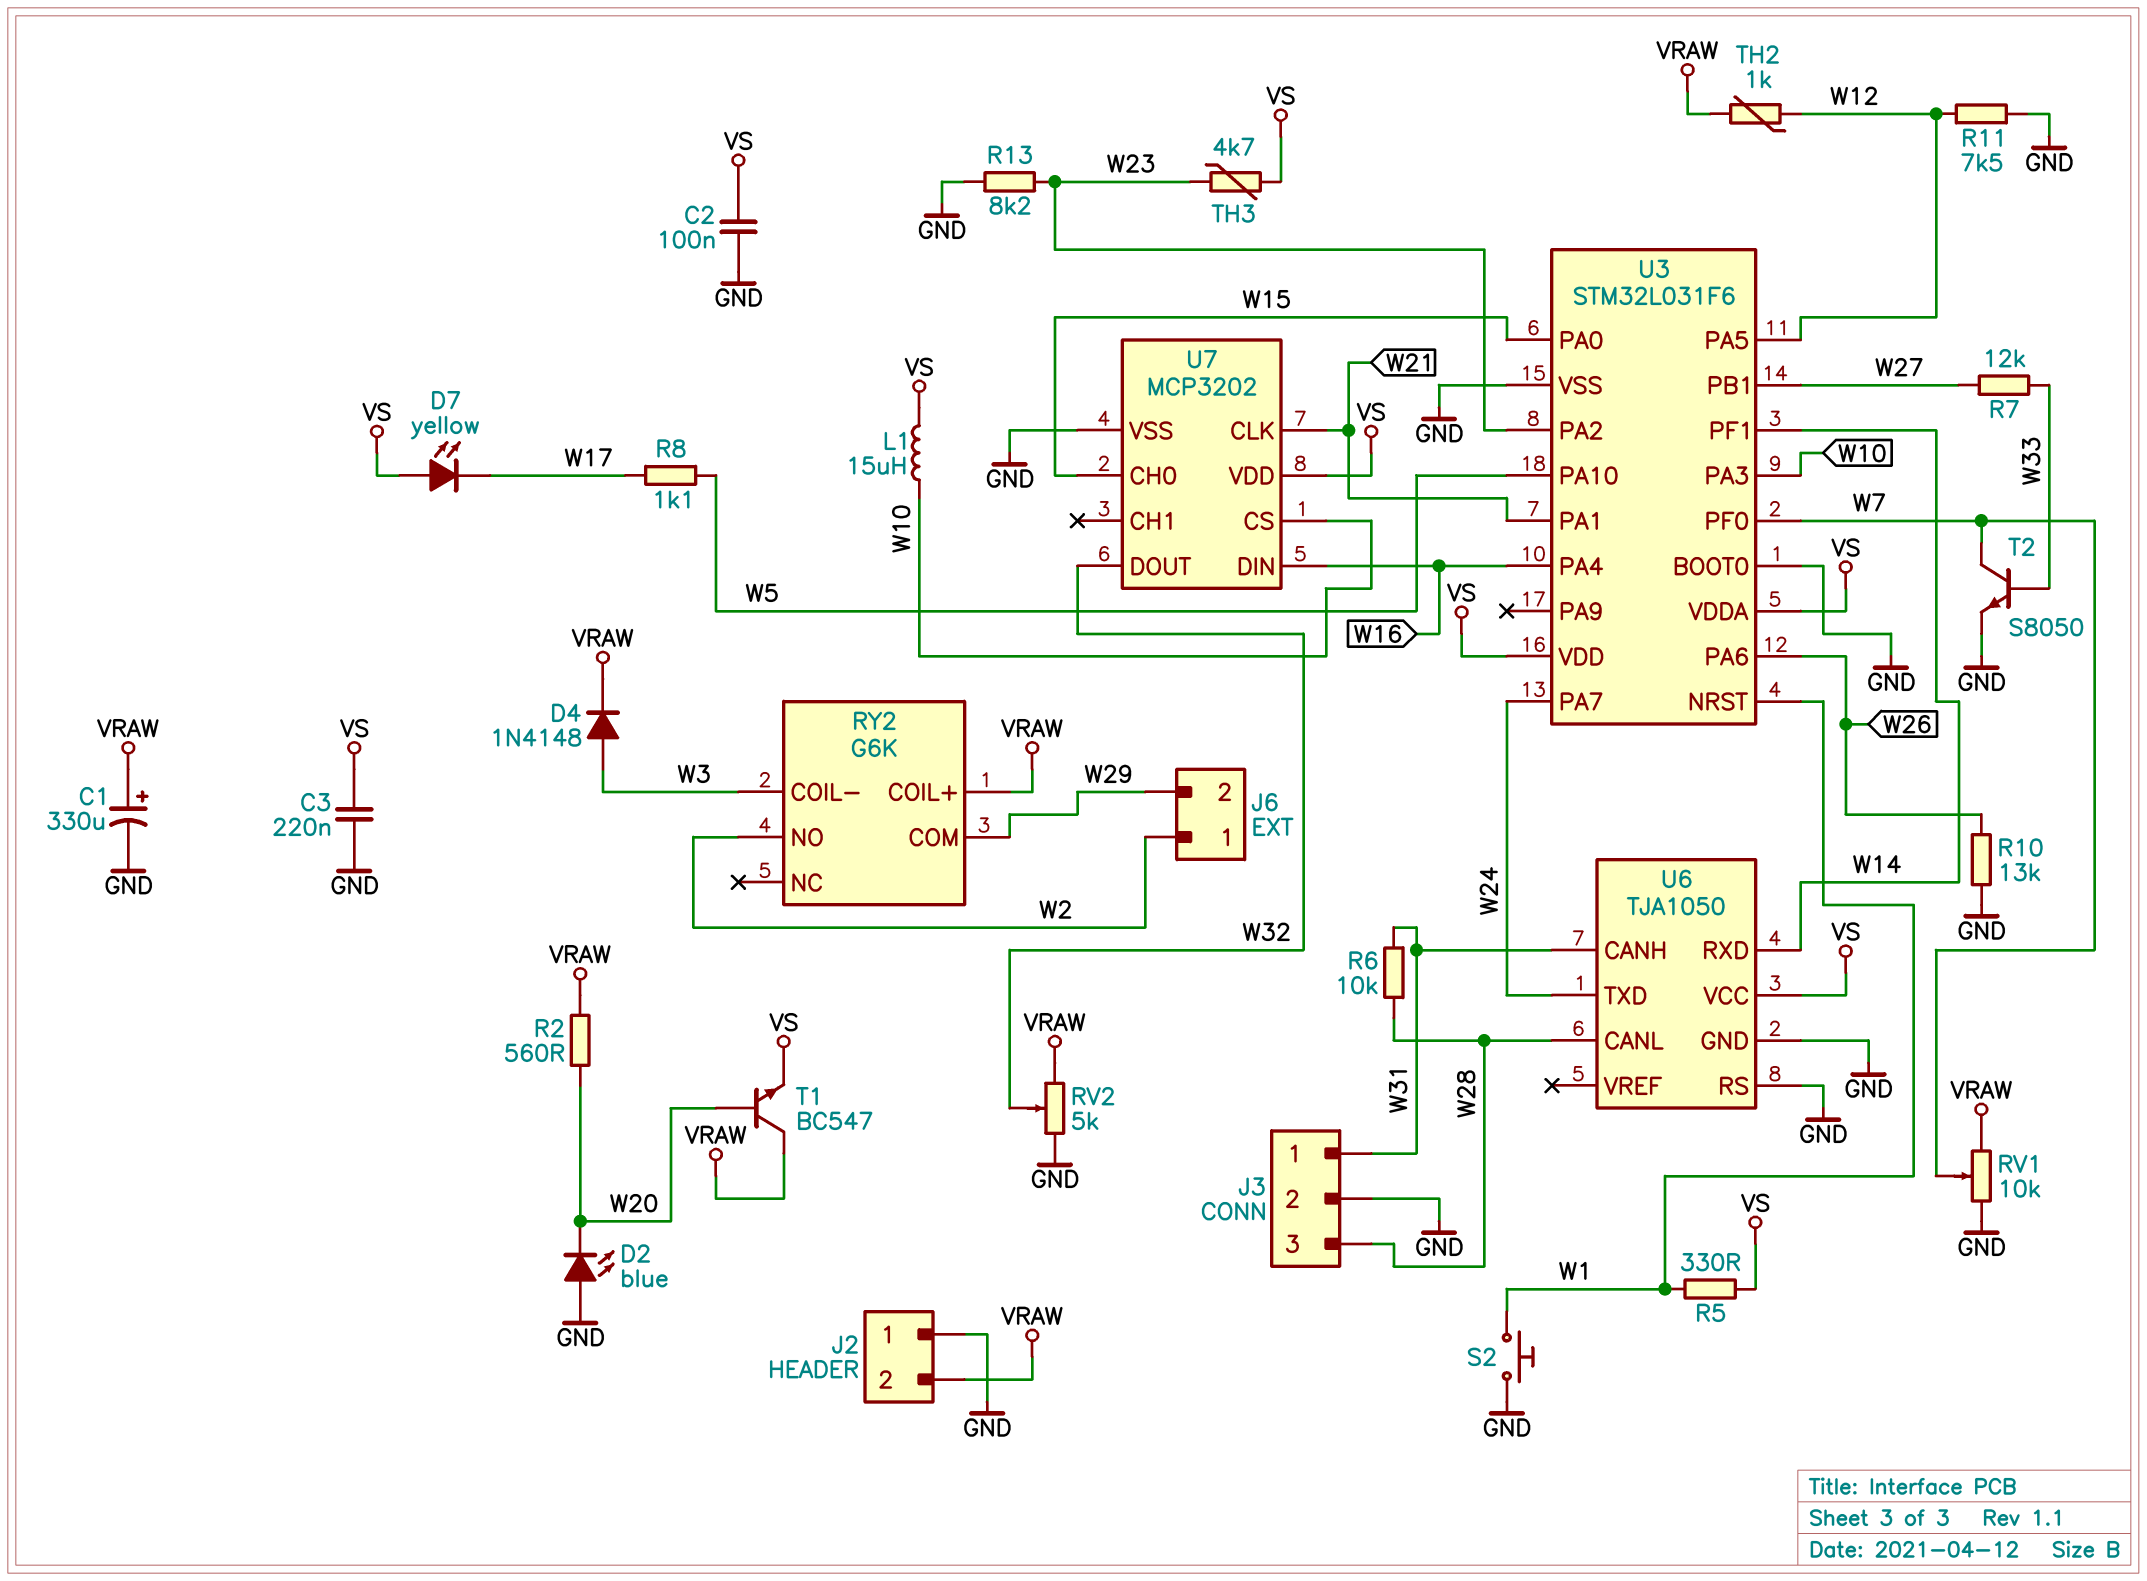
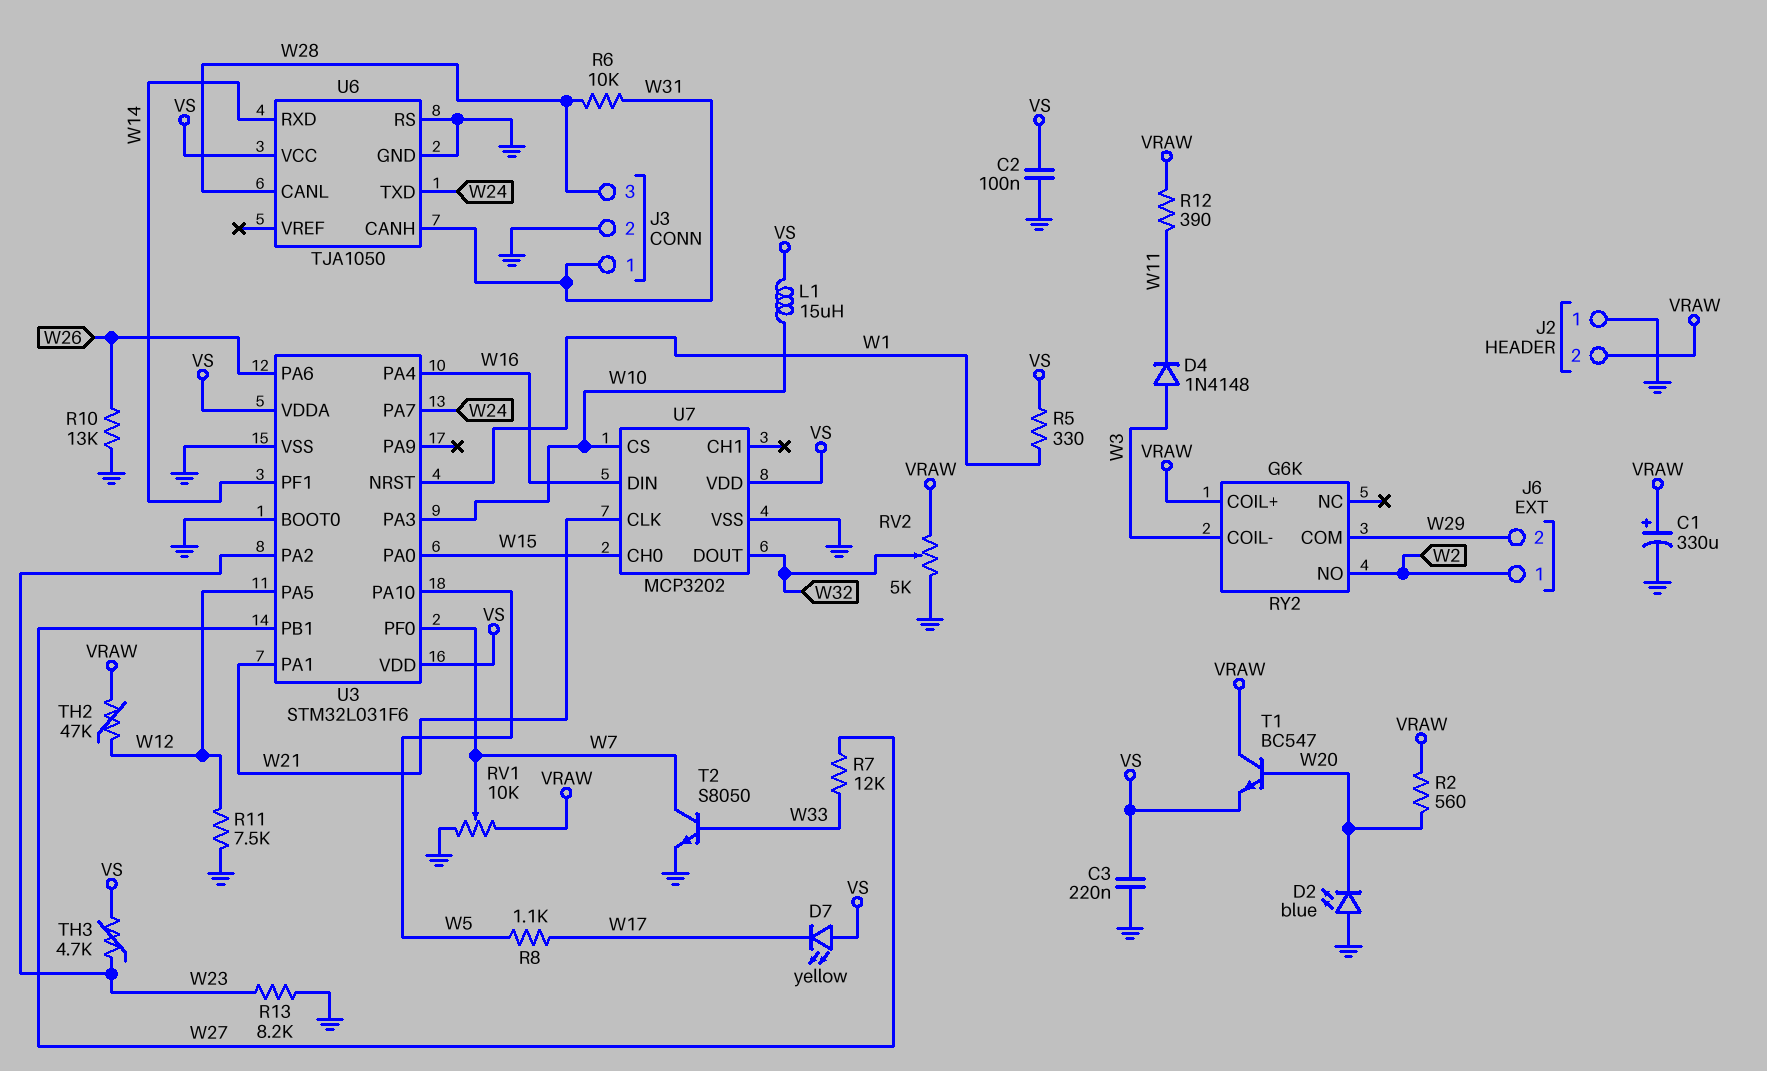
D4: diode 1N4148 (A W3, K VRAW) -> diode 1N4148 (A W3, K W11)
R12: none -> 390 (VRAW, W11)
S2: button (GND, W1) -> none
TH2: 1k (VRAW, W12) -> 47k (VRAW, W12)

